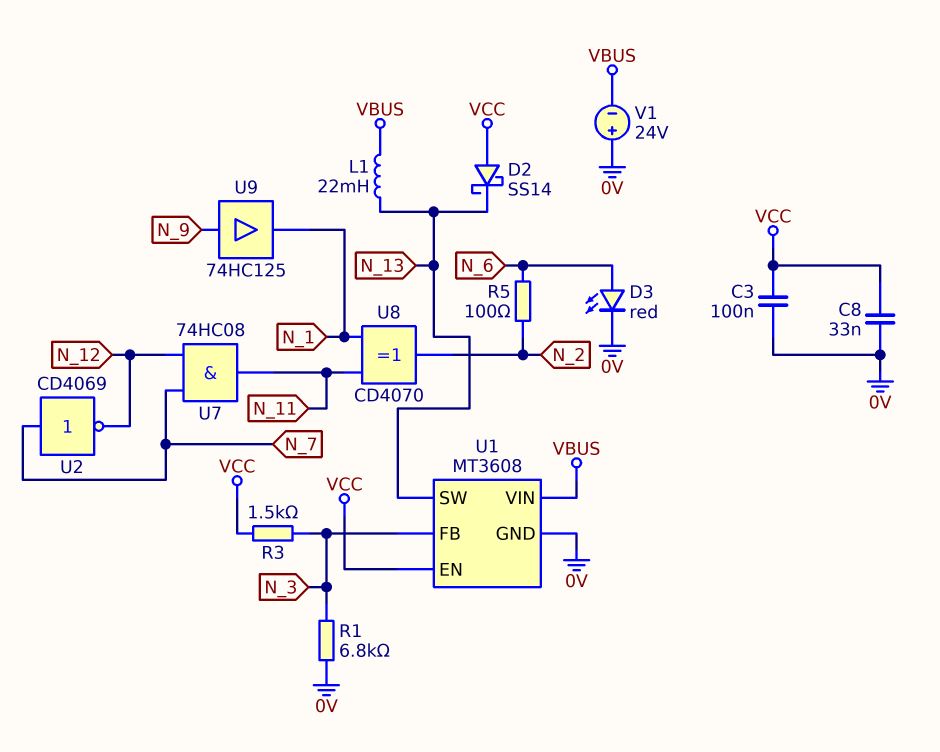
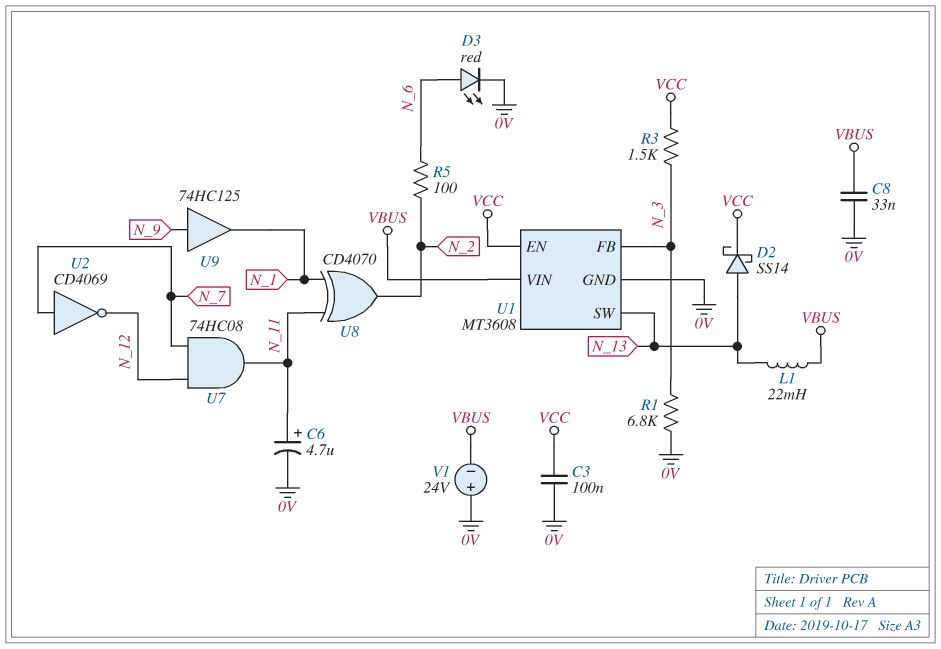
C6: none -> 4.7uF (plus N_11, minus 0V)
C8: 33nF (0V, VCC) -> 33nF (0V, VBUS)
D2: schottky SS14 (A VCC, K N_13) -> schottky SS14 (A N_13, K VCC)

